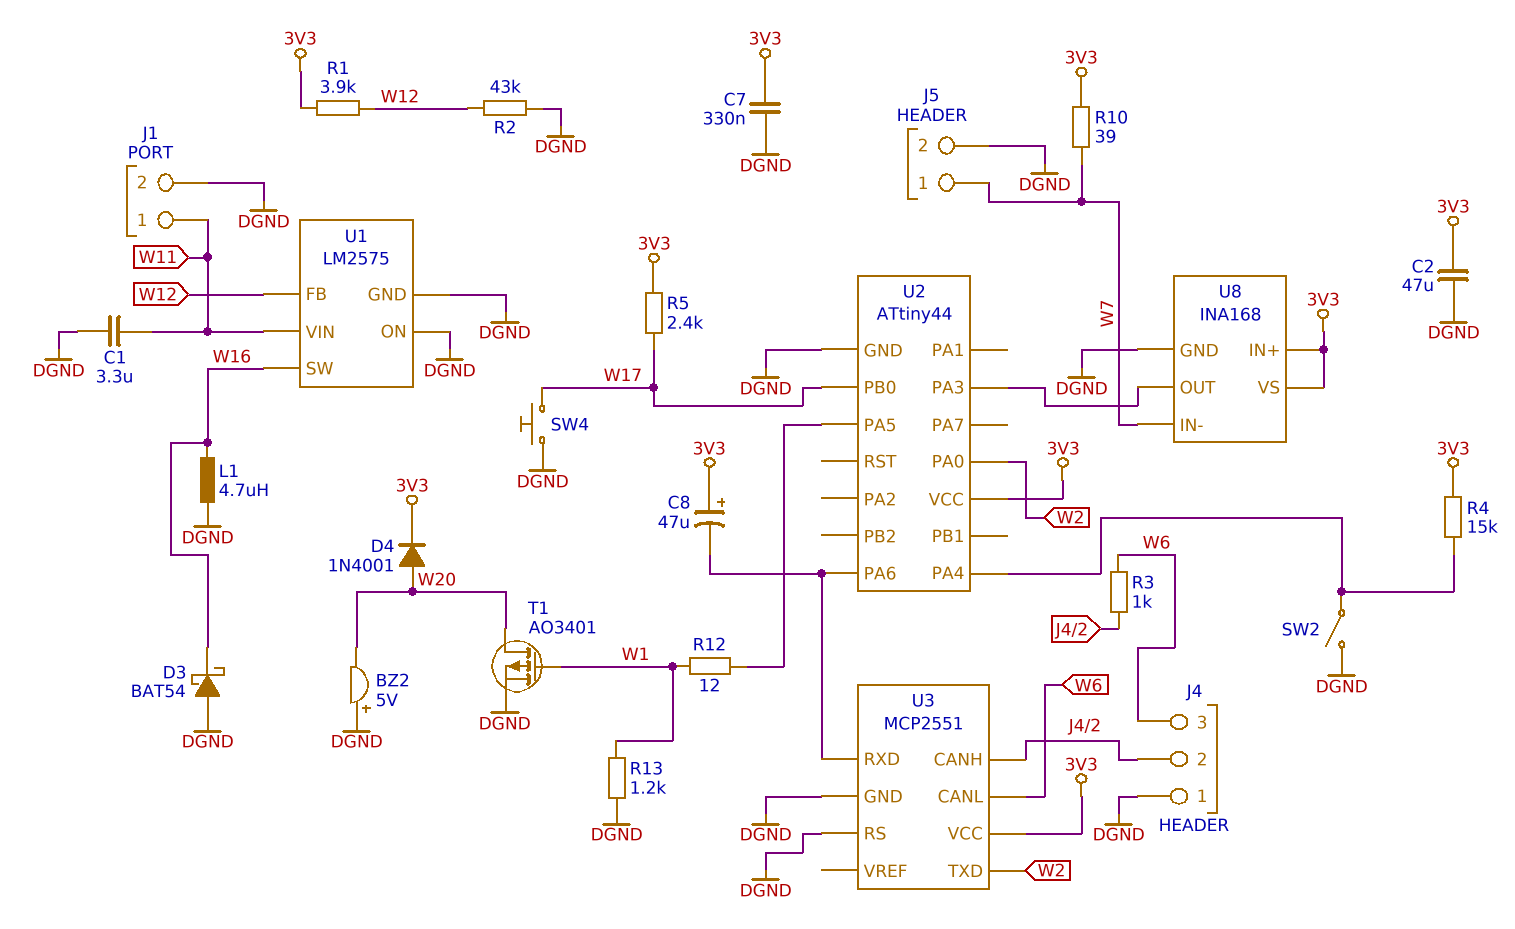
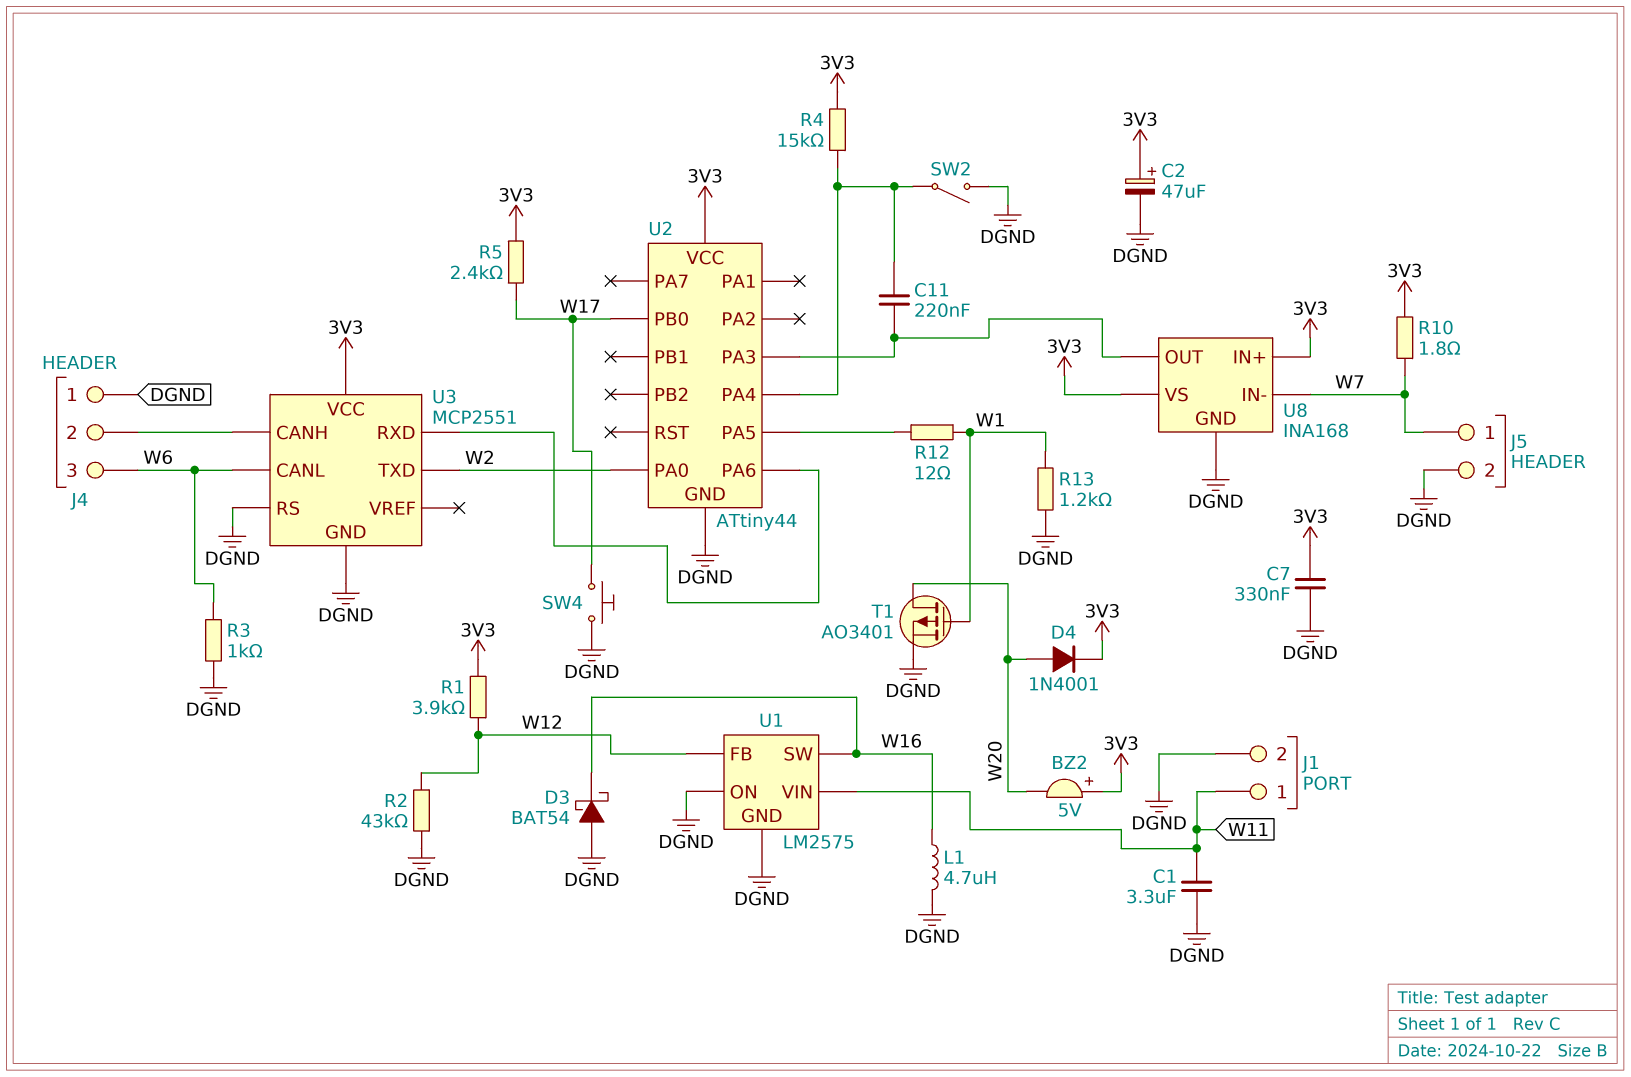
BZ2: buzzer 5V (plus DGND, minus W20) -> buzzer 5V (plus 3V3, minus W20)
C2: 47uF (3V3, DGND) -> 47uF (plus 3V3, minus DGND)
C8: 47uF (plus 3V3, minus U2/PA6) -> none
C11: none -> 220nF (U2/PA3, U2/PA4)
R3: 1k (J4/2, W6) -> 1k (DGND, W6)
R10: 39 (3V3, W7) -> 1.8 (3V3, W7)

